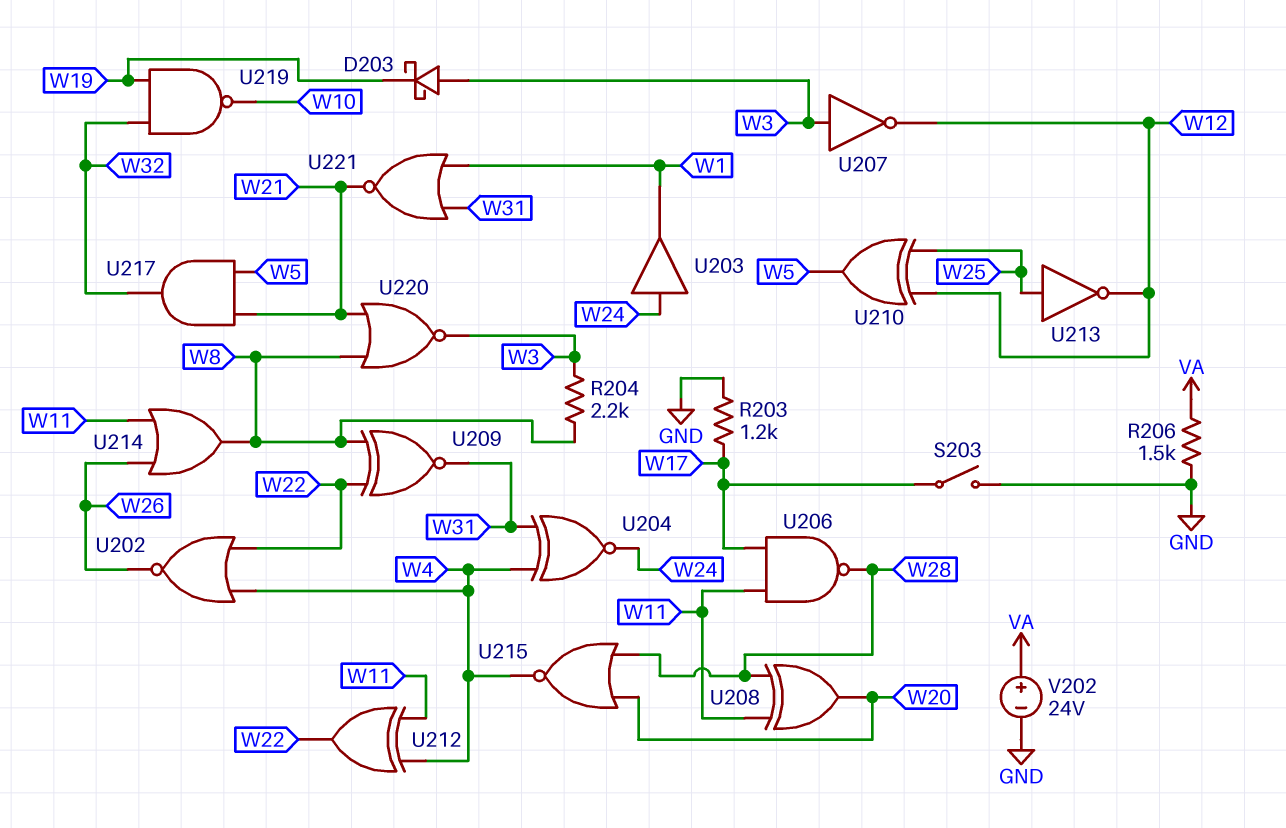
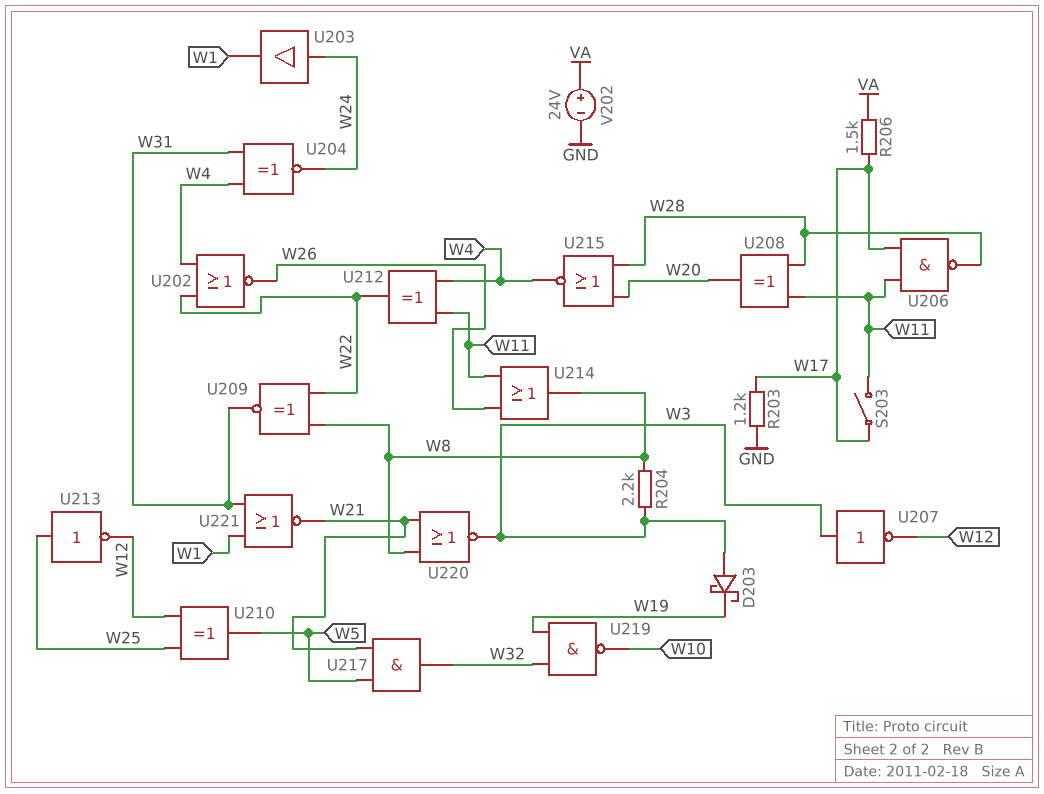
R206: 1.5k (GND, VA) -> 1.5k (VA, W17)
S203: switch (GND, W17) -> switch (W11, W17)

